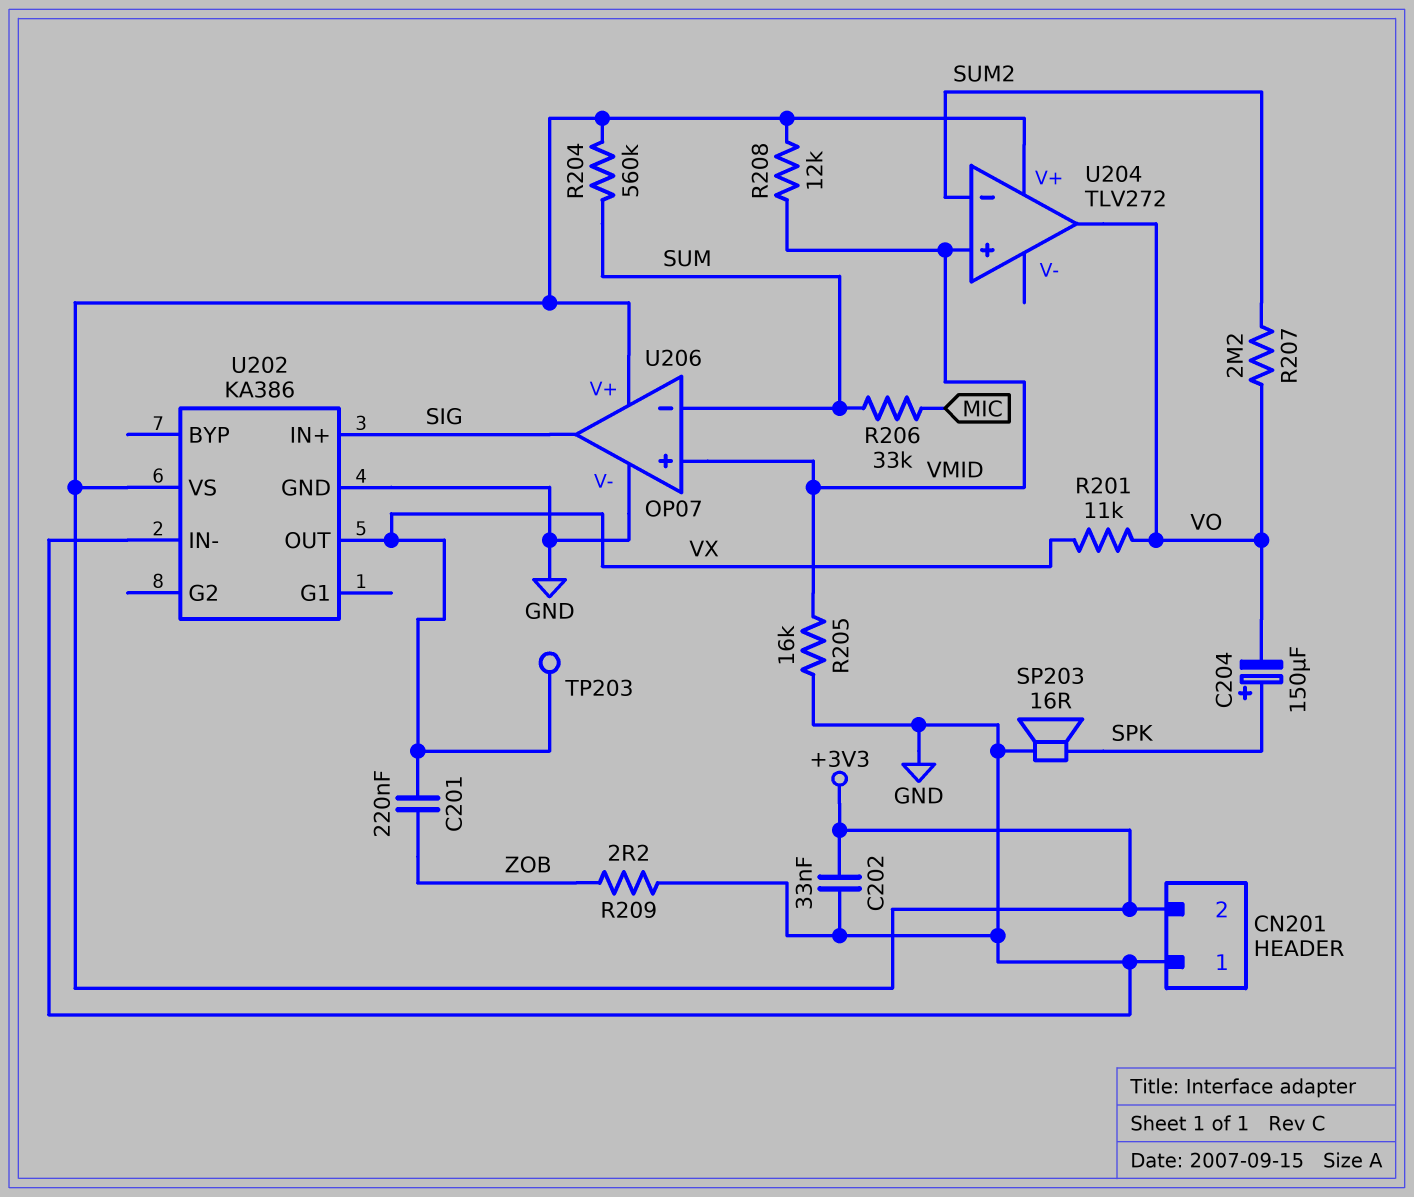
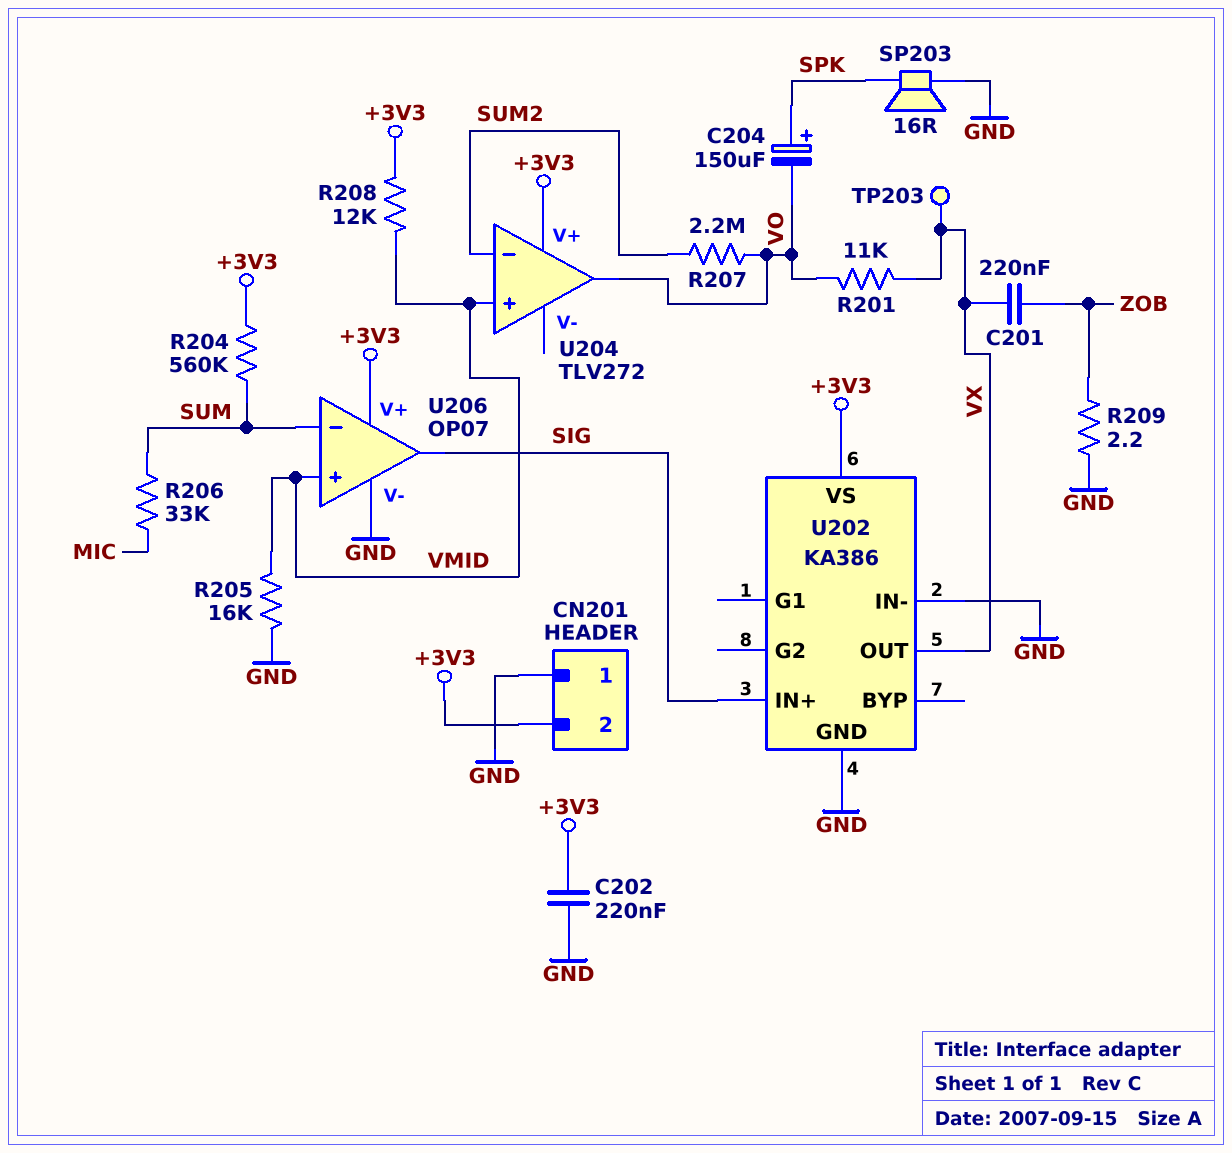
C202: 33nF (+3V3, GND) -> 220nF (+3V3, GND)

